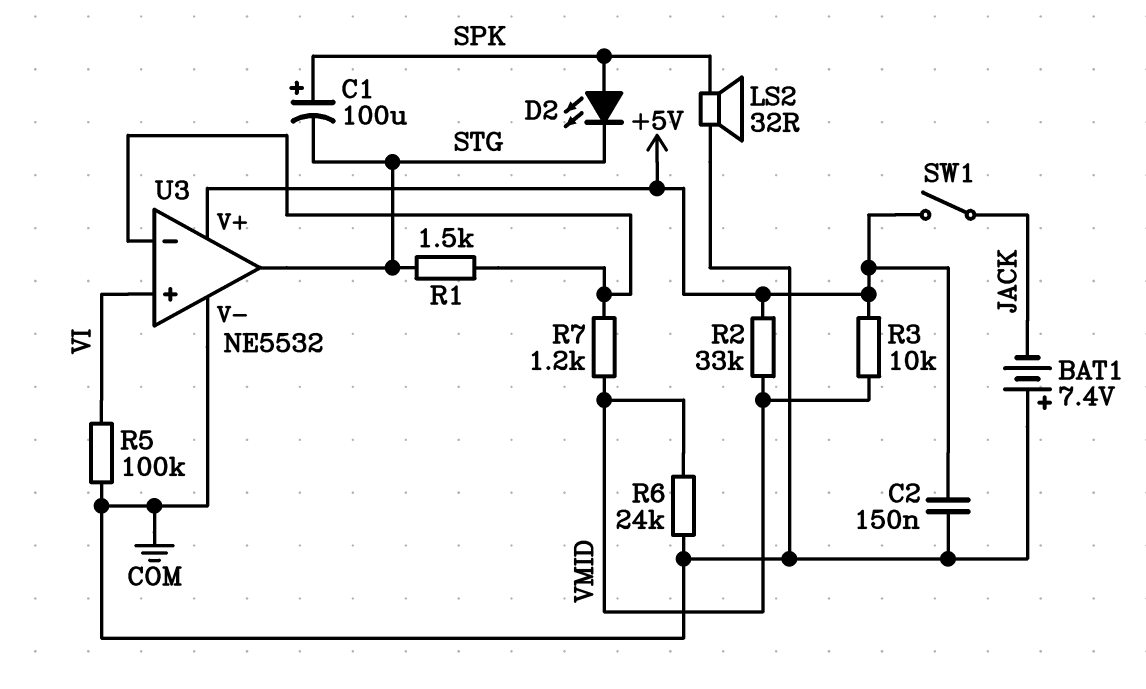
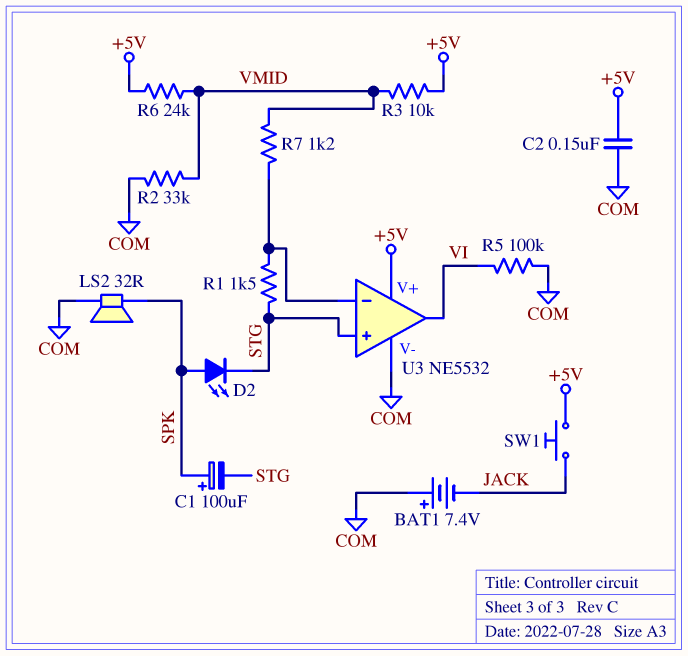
R2: 33k (+5V, VMID) -> 33k (COM, VMID)
R6: 24k (COM, VMID) -> 24k (+5V, VMID)
SW1: switch (+5V, JACK) -> button (+5V, JACK)
U3 pin in+: VI -> STG
U3 pin out: STG -> VI

